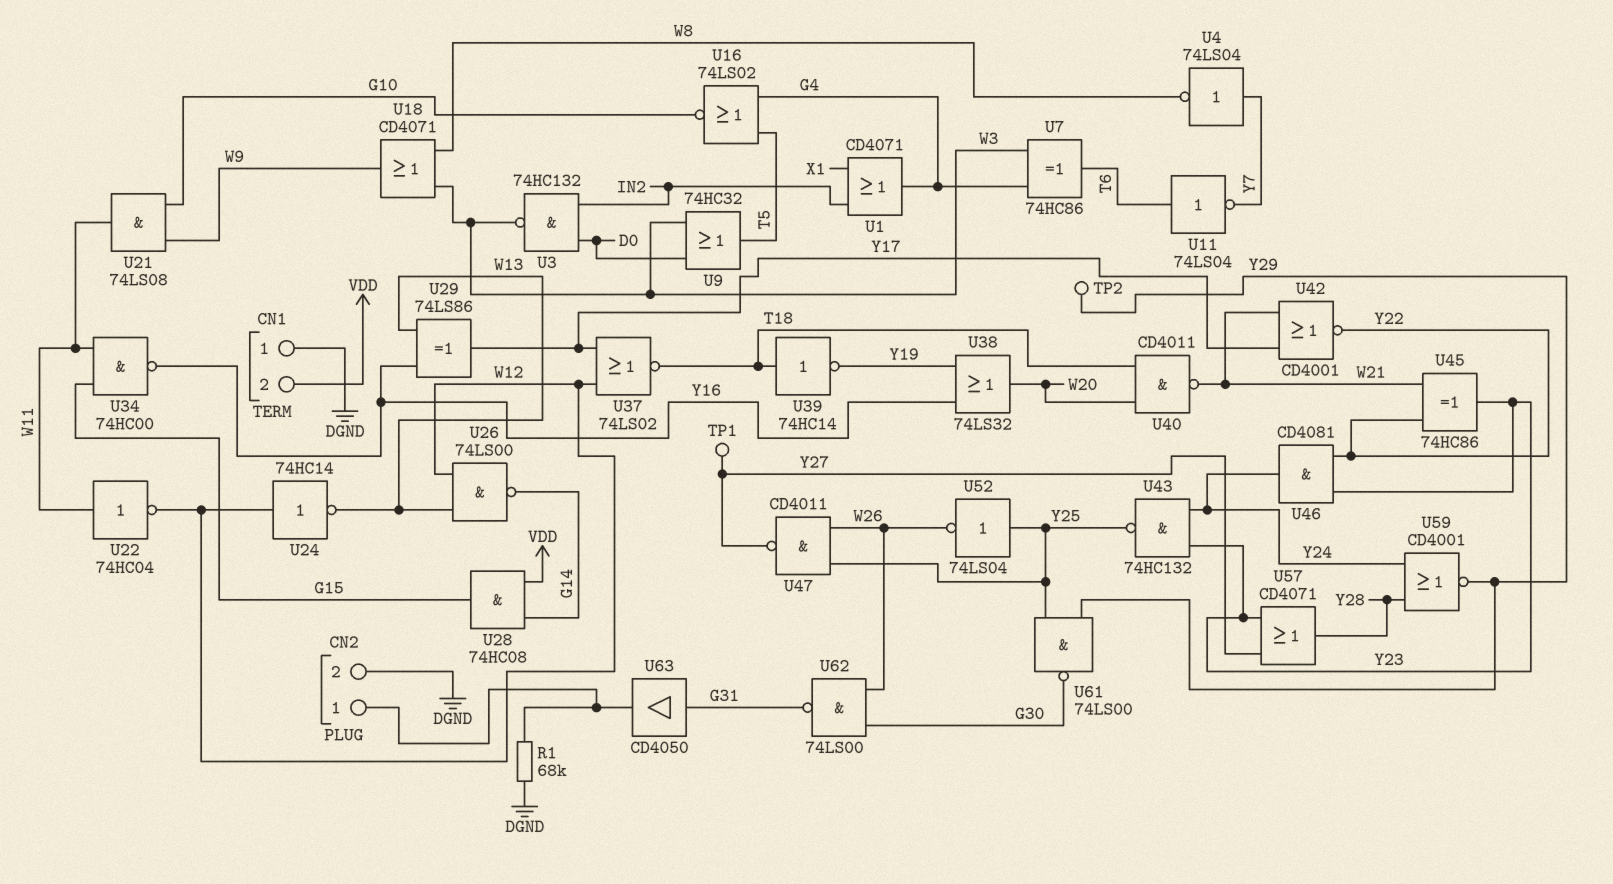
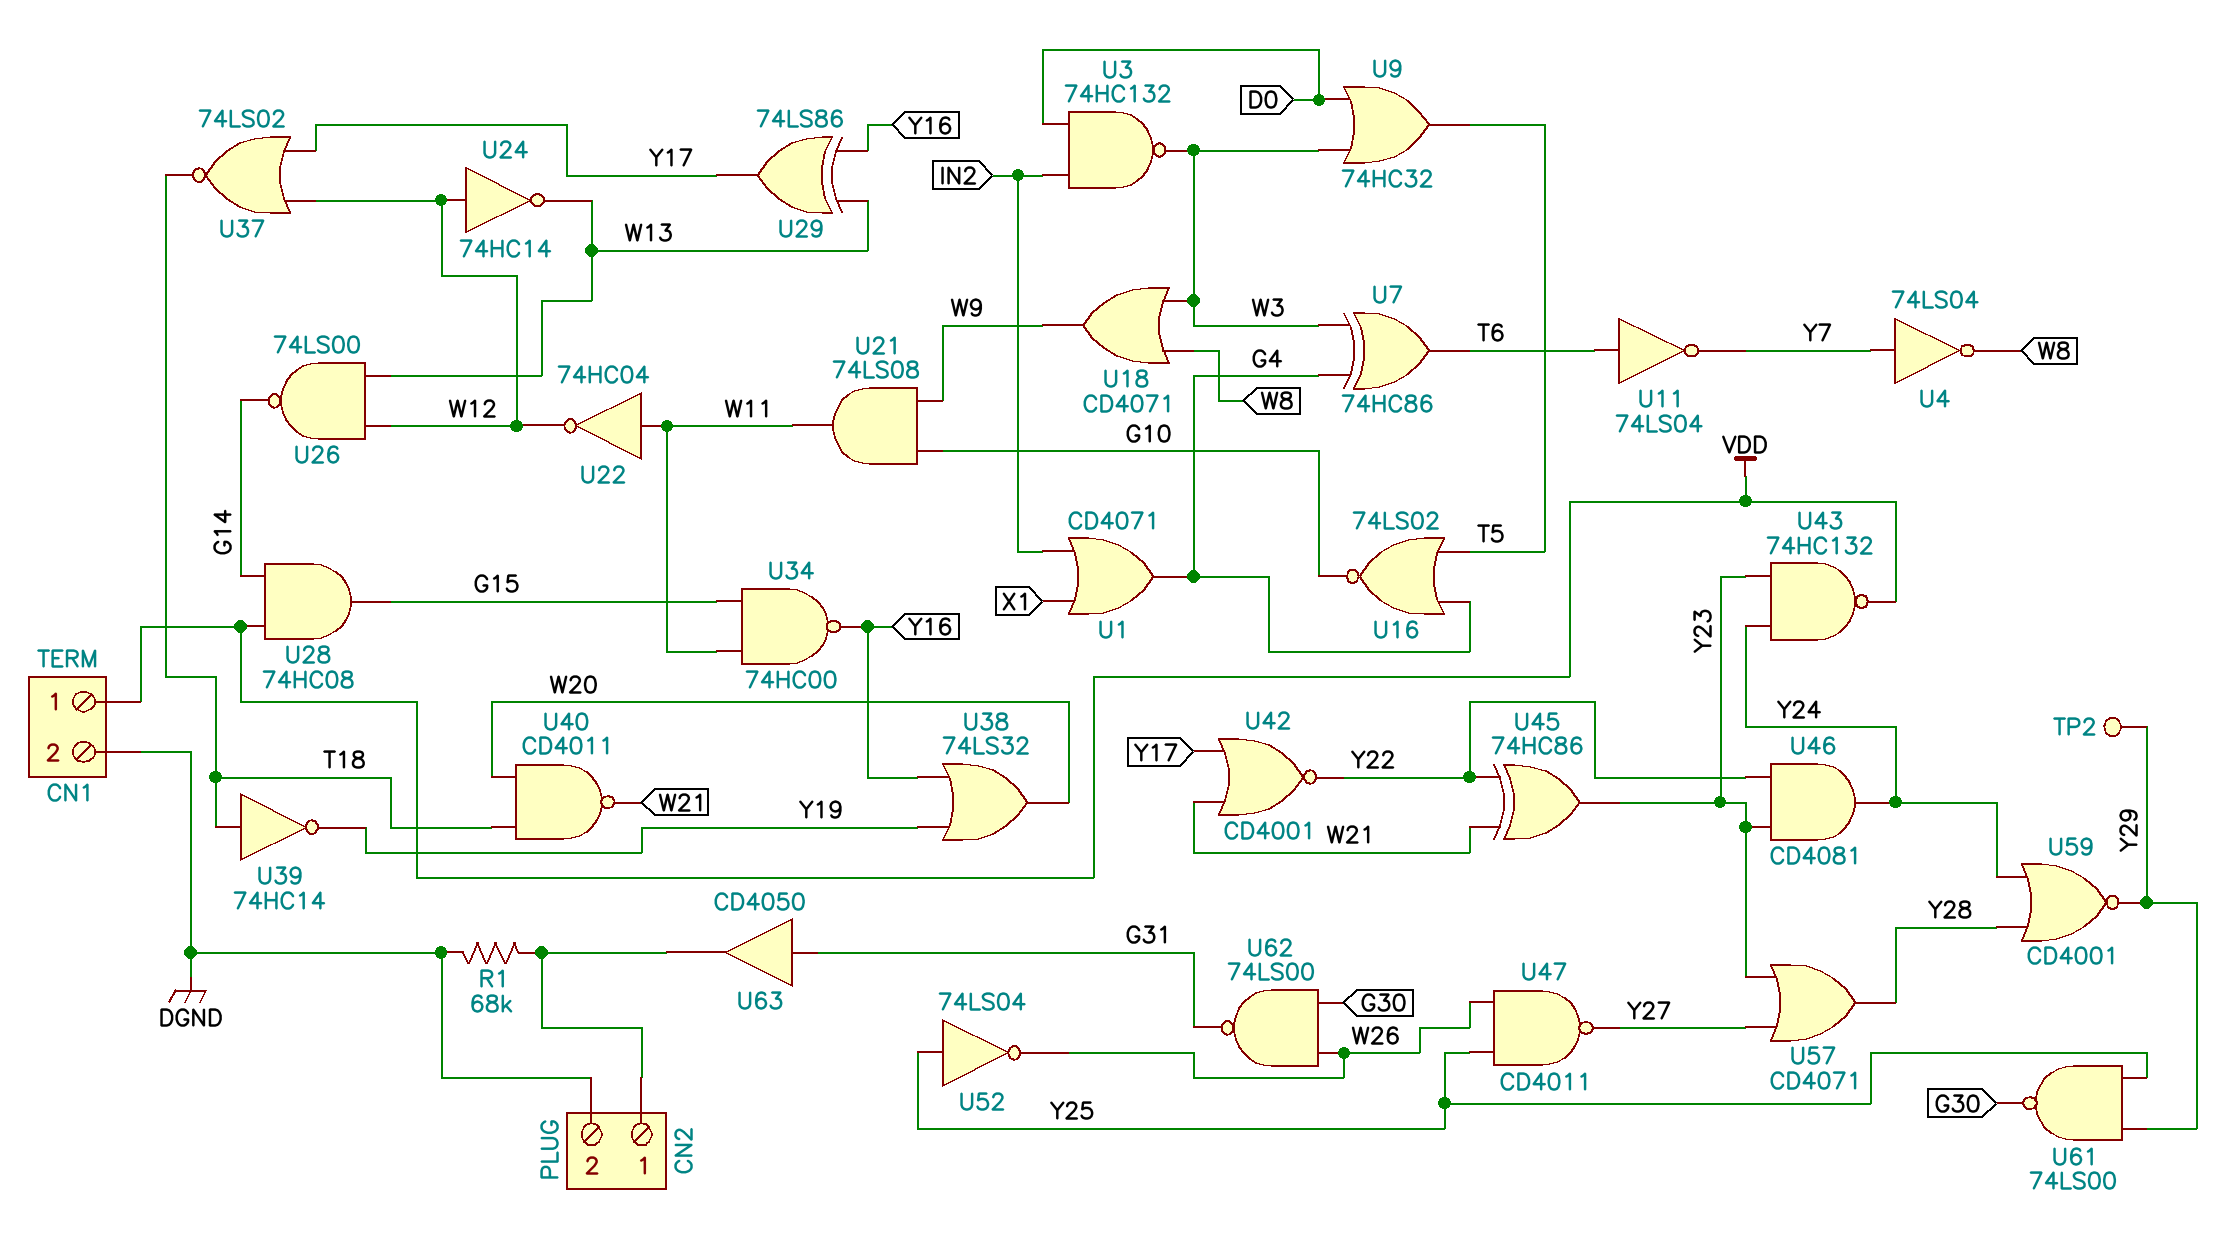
CN1 pin 1: DGND -> VDD
CN1 pin 2: VDD -> DGND
TP1: test point (Y27) -> none
U43: NAND 74HC132 (in Y23, in Y24, out Y25) -> NAND 74HC132 (in Y23, in Y24, out VDD)

